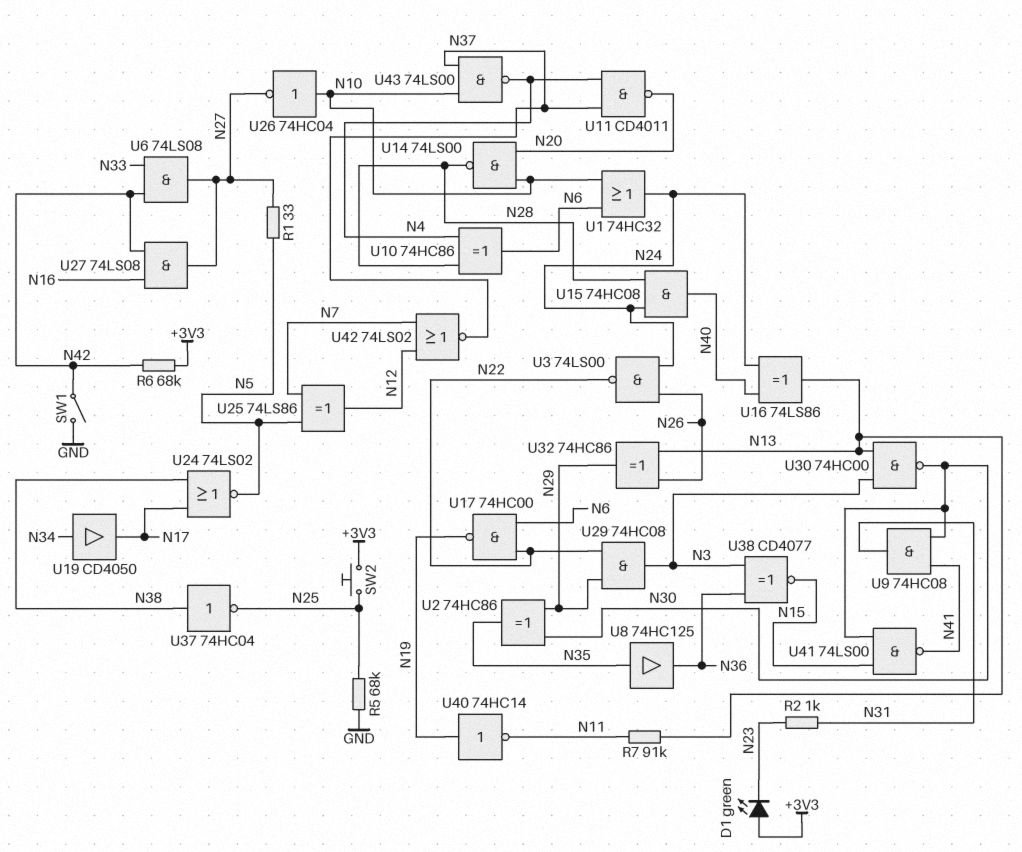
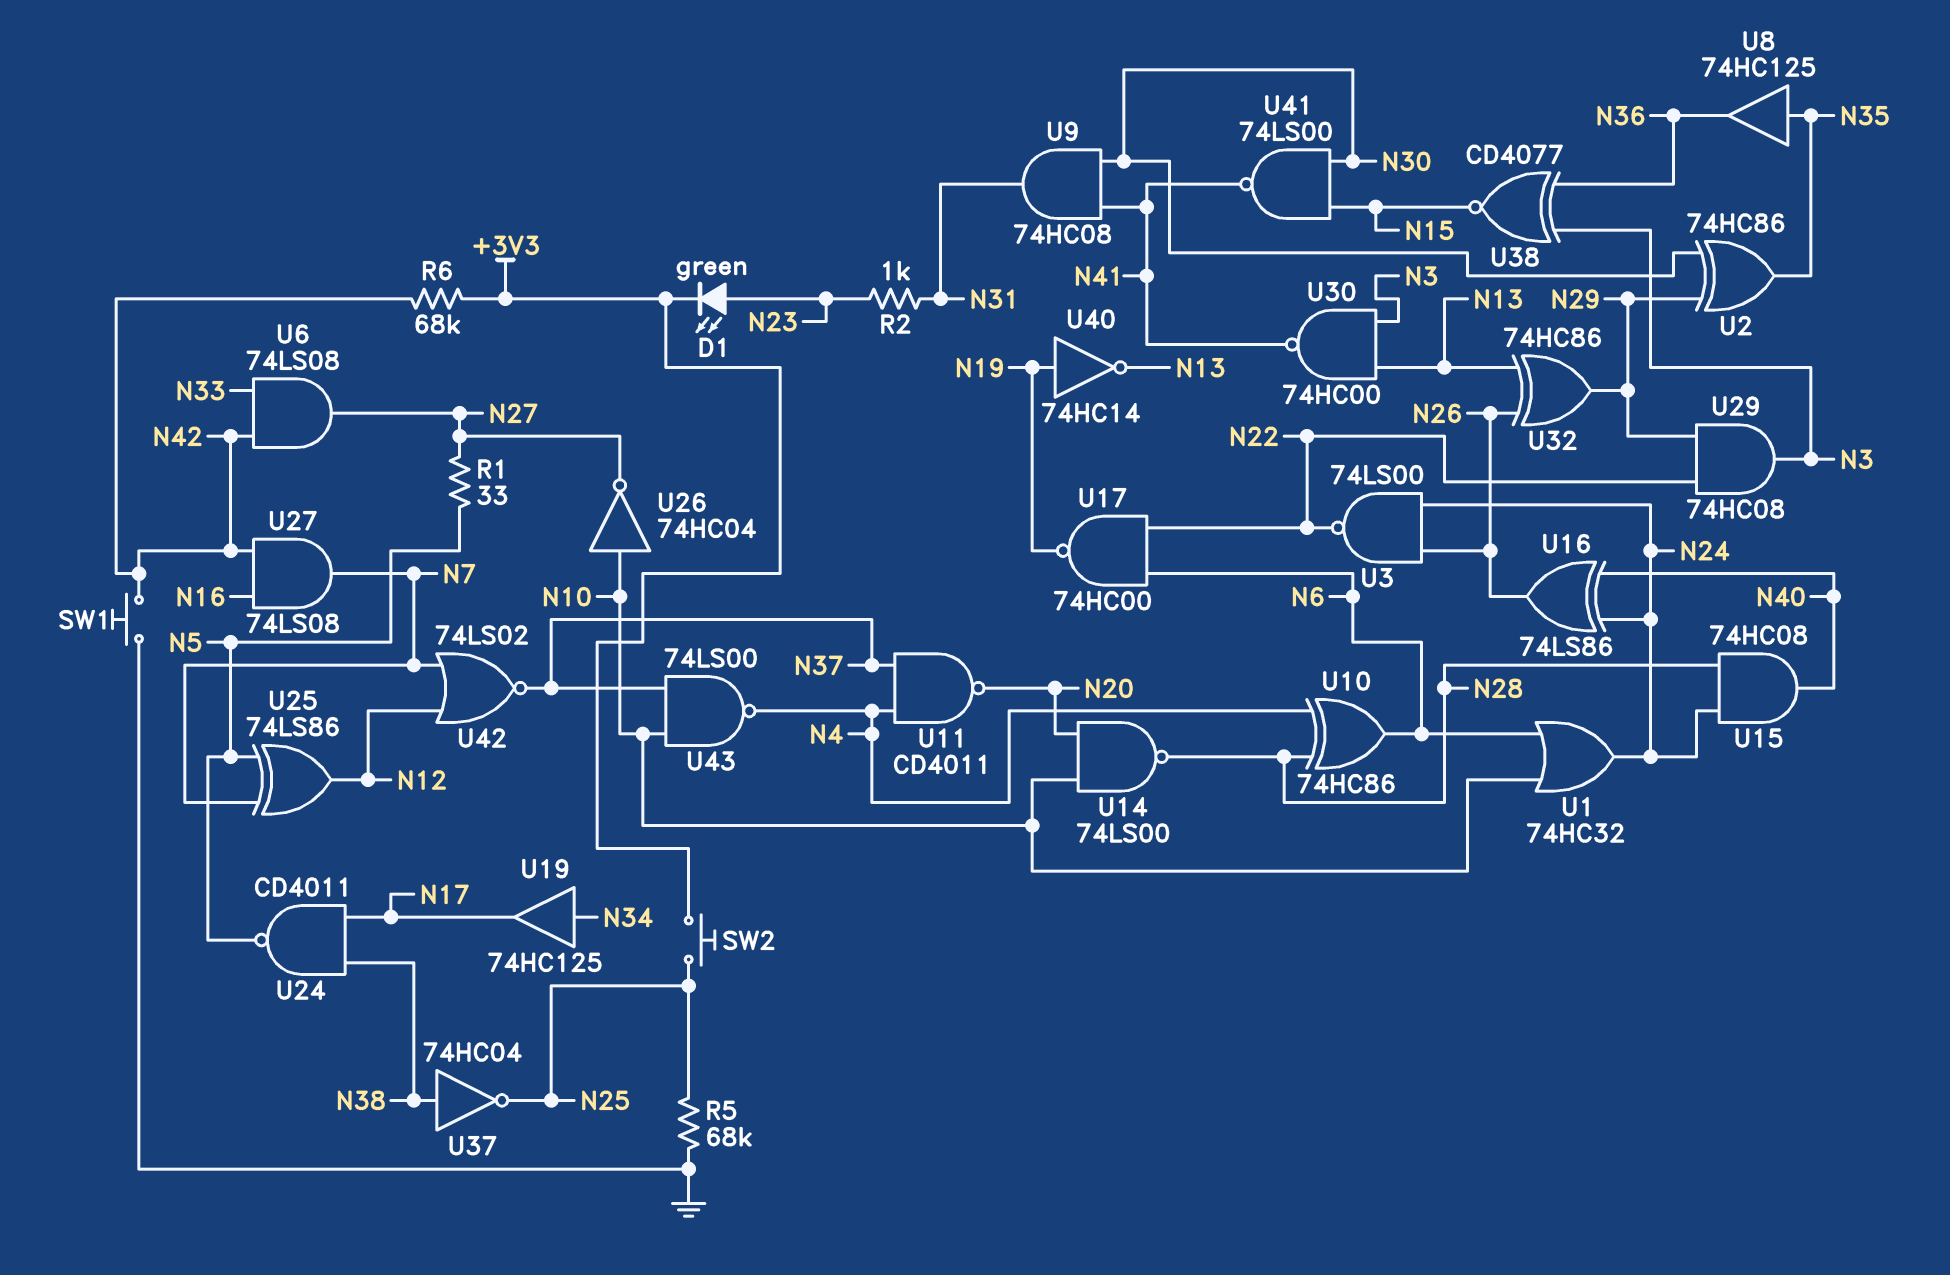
D1: LED green (A +3V3, K N23) -> LED green (A N23, K +3V3)
R7: 91k (N11, N13) -> none
SW1: switch (GND, N42) -> button (GND, N42)
U16: XOR 74LS86 (in N24, in N40, out N13) -> XOR 74LS86 (in N24, in N40, out N26)
U19: buffer CD4050 (in N34, out N17) -> buffer 74HC125 (in N34, out N17)
U24: NOR 74LS02 (in N17, in N38, out N5) -> NAND CD4011 (in N17, in N38, out N5)
U27: AND 74LS08 (in N16, in N42, out N27) -> AND 74LS08 (in N16, in N42, out N7)
U30: NAND 74HC00 (in N3, in N13, out N30) -> NAND 74HC00 (in N3, in N13, out N41)
U40: NOT 74HC14 (in N19, out N11) -> NOT 74HC14 (in N19, out N13)

